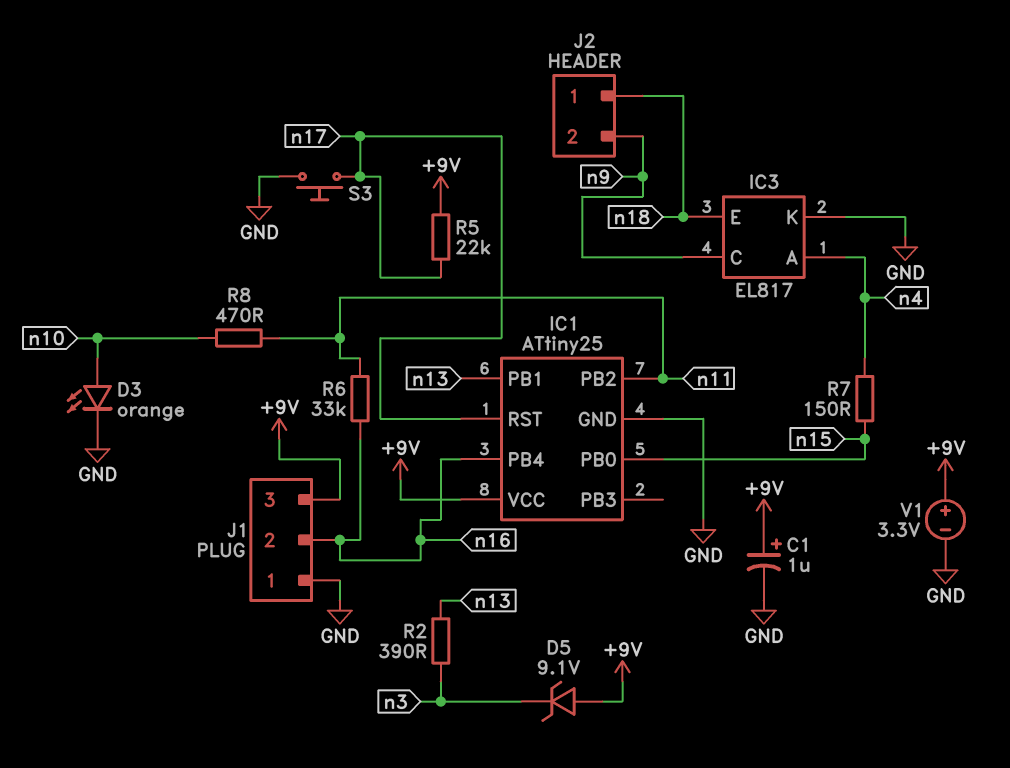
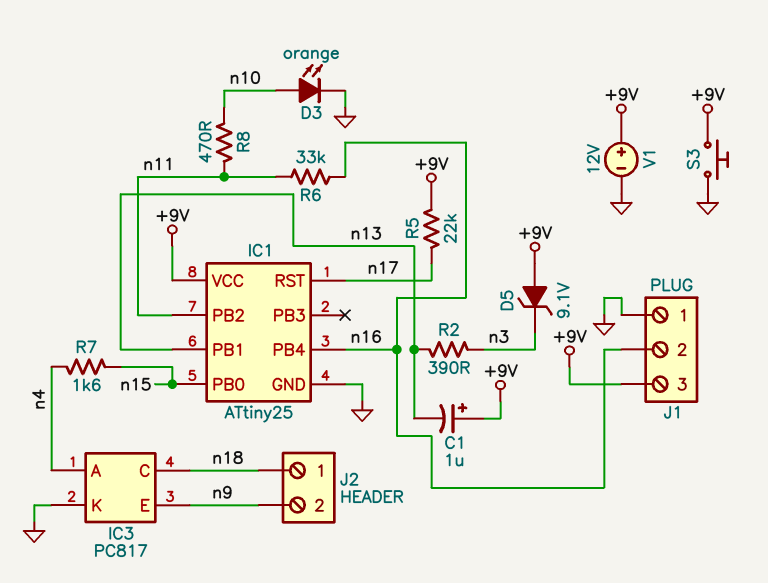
C1: 1uF (plus +9V, minus GND) -> 1uF (plus +9V, minus n13)
IC3: EL817 -> PC817
IC3 pin C: n9 -> n18
IC3 pin E: n18 -> n9
R7: 150 (n4, n15) -> 1.6k (n4, n15)
S3: button (GND, n17) -> button (+9V, GND)
V1: 3.3V (plus +9V, minus GND) -> 12V (plus +9V, minus GND)

